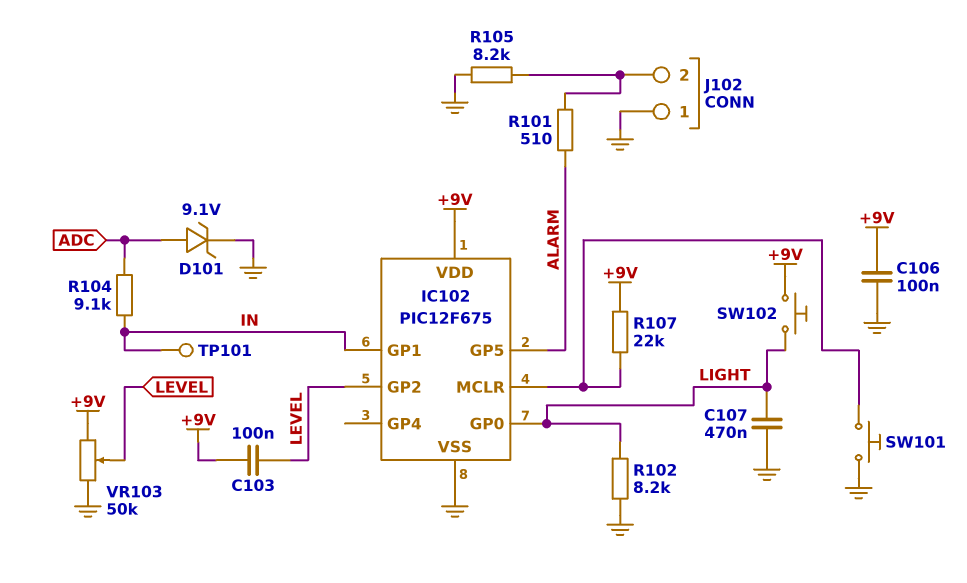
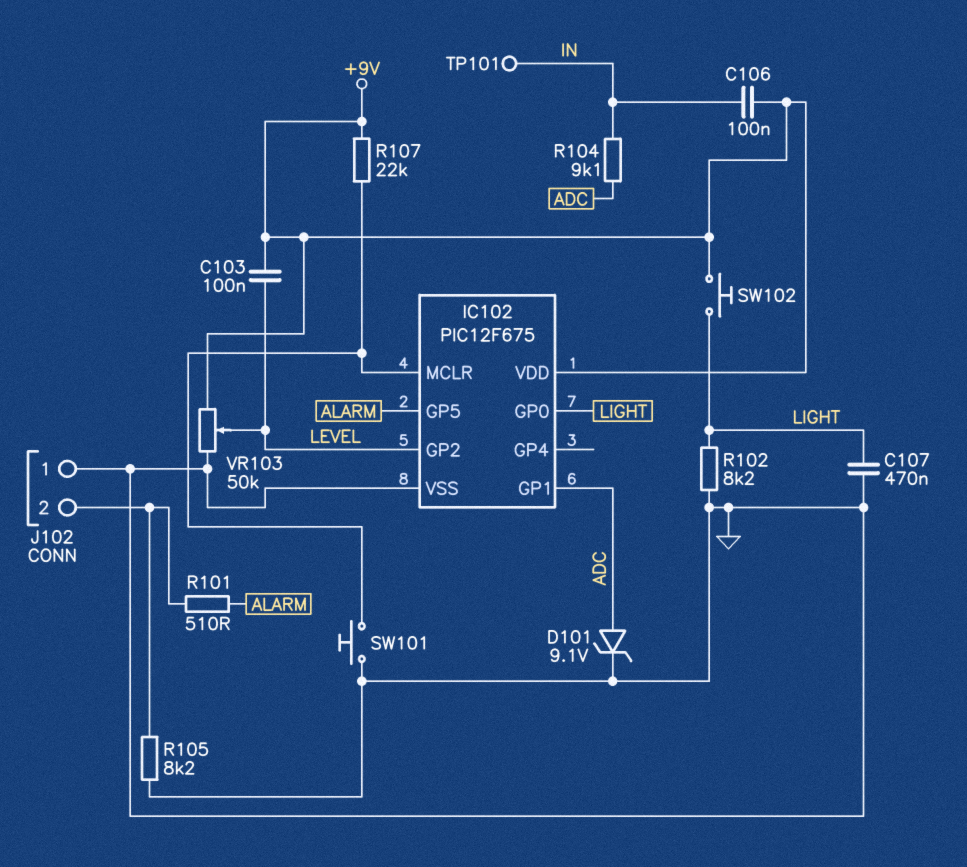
C106: 100nF (+9V, GND) -> 100nF (+9V, IN)
IC102 pin GP1: IN -> ADC

